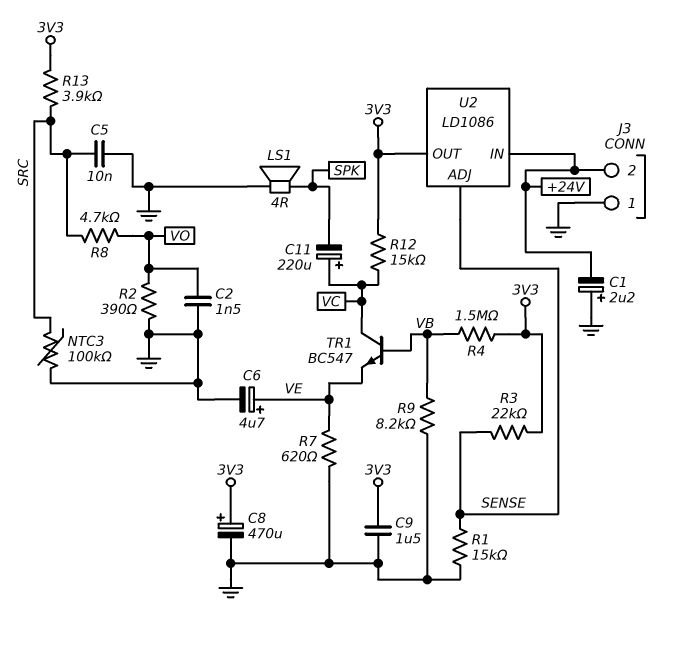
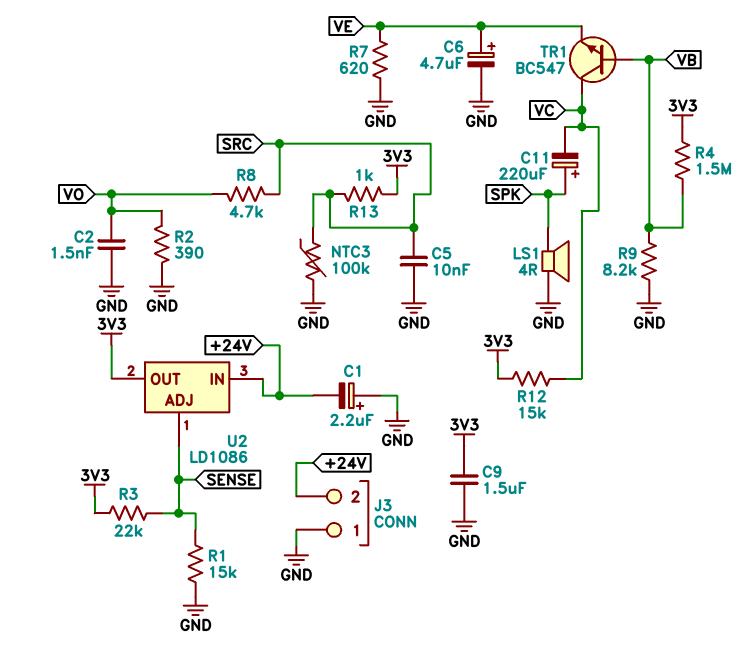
C8: 470uF (plus 3V3, minus GND) -> none
C11: 220uF (plus VC, minus SPK) -> 220uF (plus SPK, minus VC)
R13: 3.9k (3V3, SRC) -> 1k (3V3, SRC)

